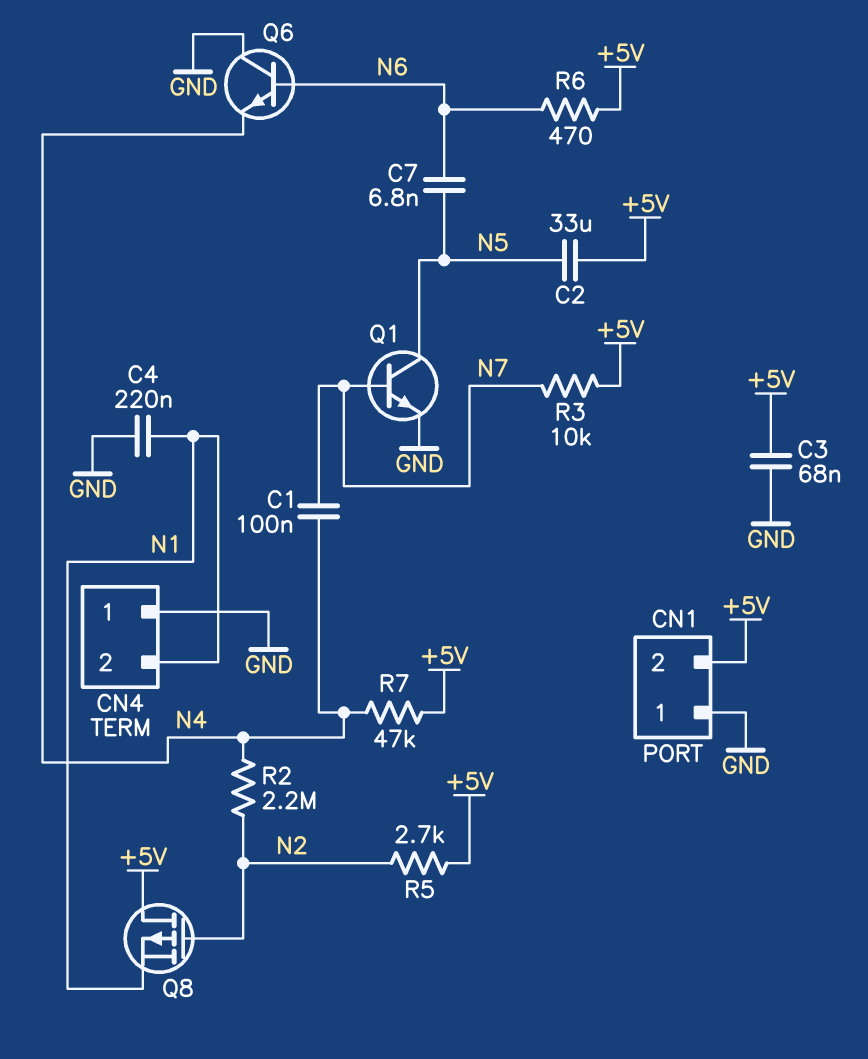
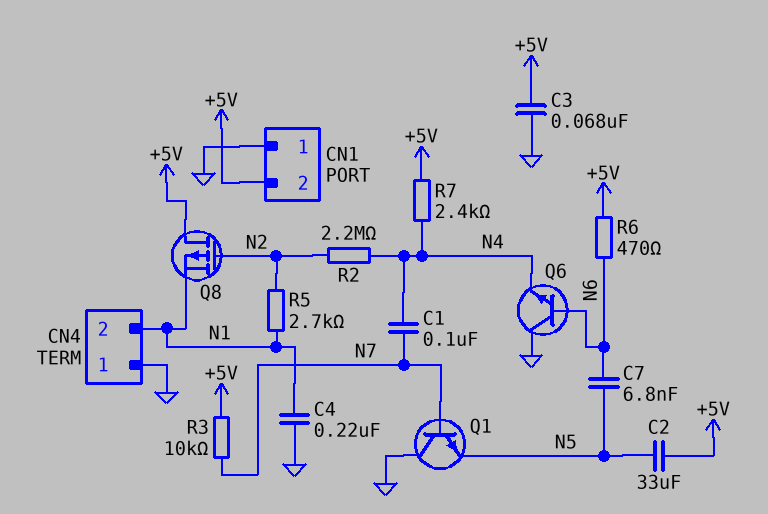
Q1: NPN (B N7, C N5, E GND) -> NPN (B N7, C GND, E N5)
R5: 2.7k (+5V, N2) -> 2.7k (N1, N2)
R7: 47k (+5V, N4) -> 2.4k (+5V, N4)

